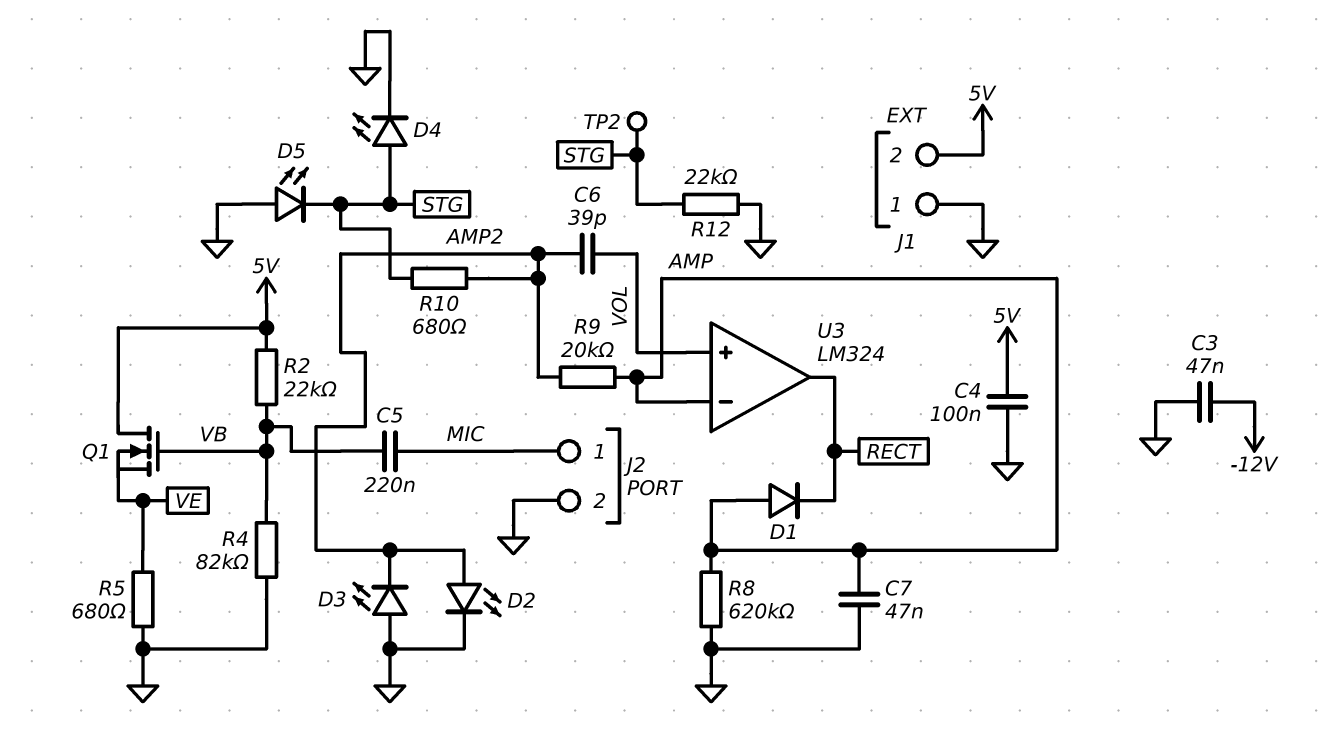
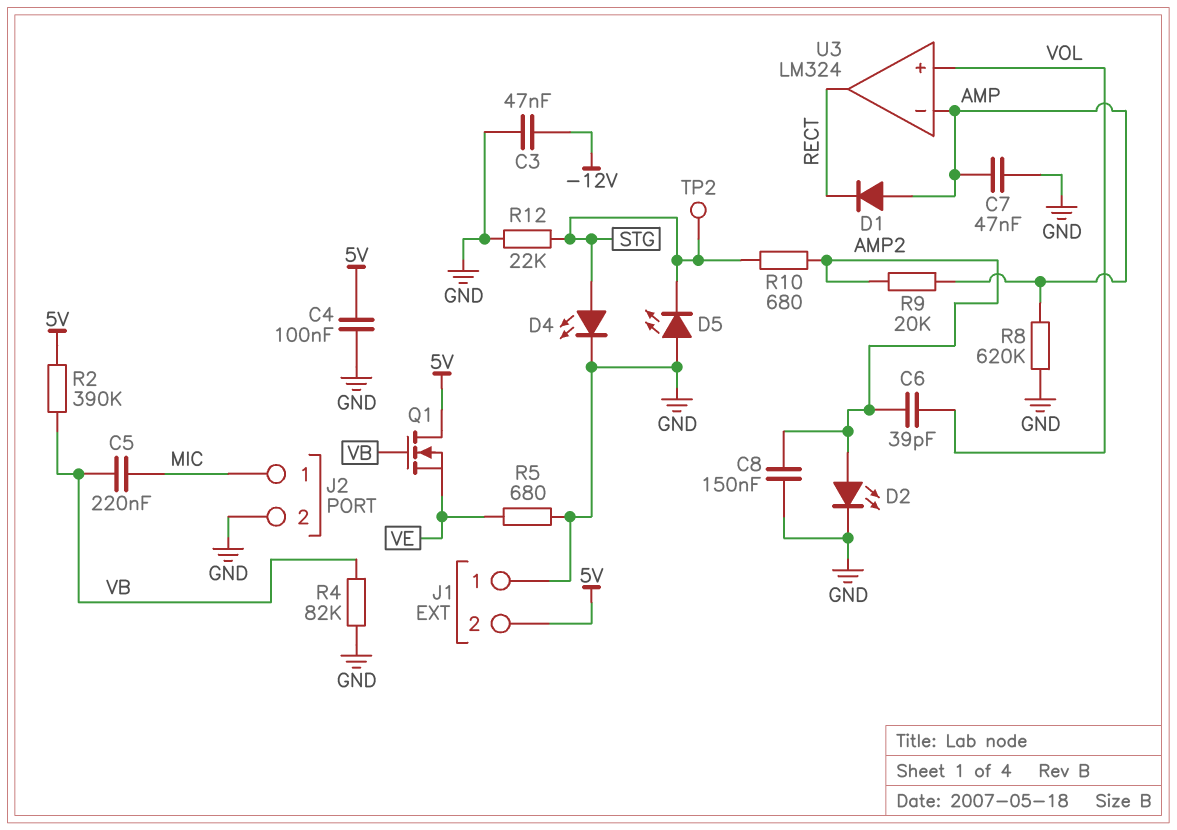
C8: none -> 150nF (AMP2, GND)
D3: LED (A GND, K AMP2) -> none
R2: 22k (5V, VB) -> 390k (5V, VB)

